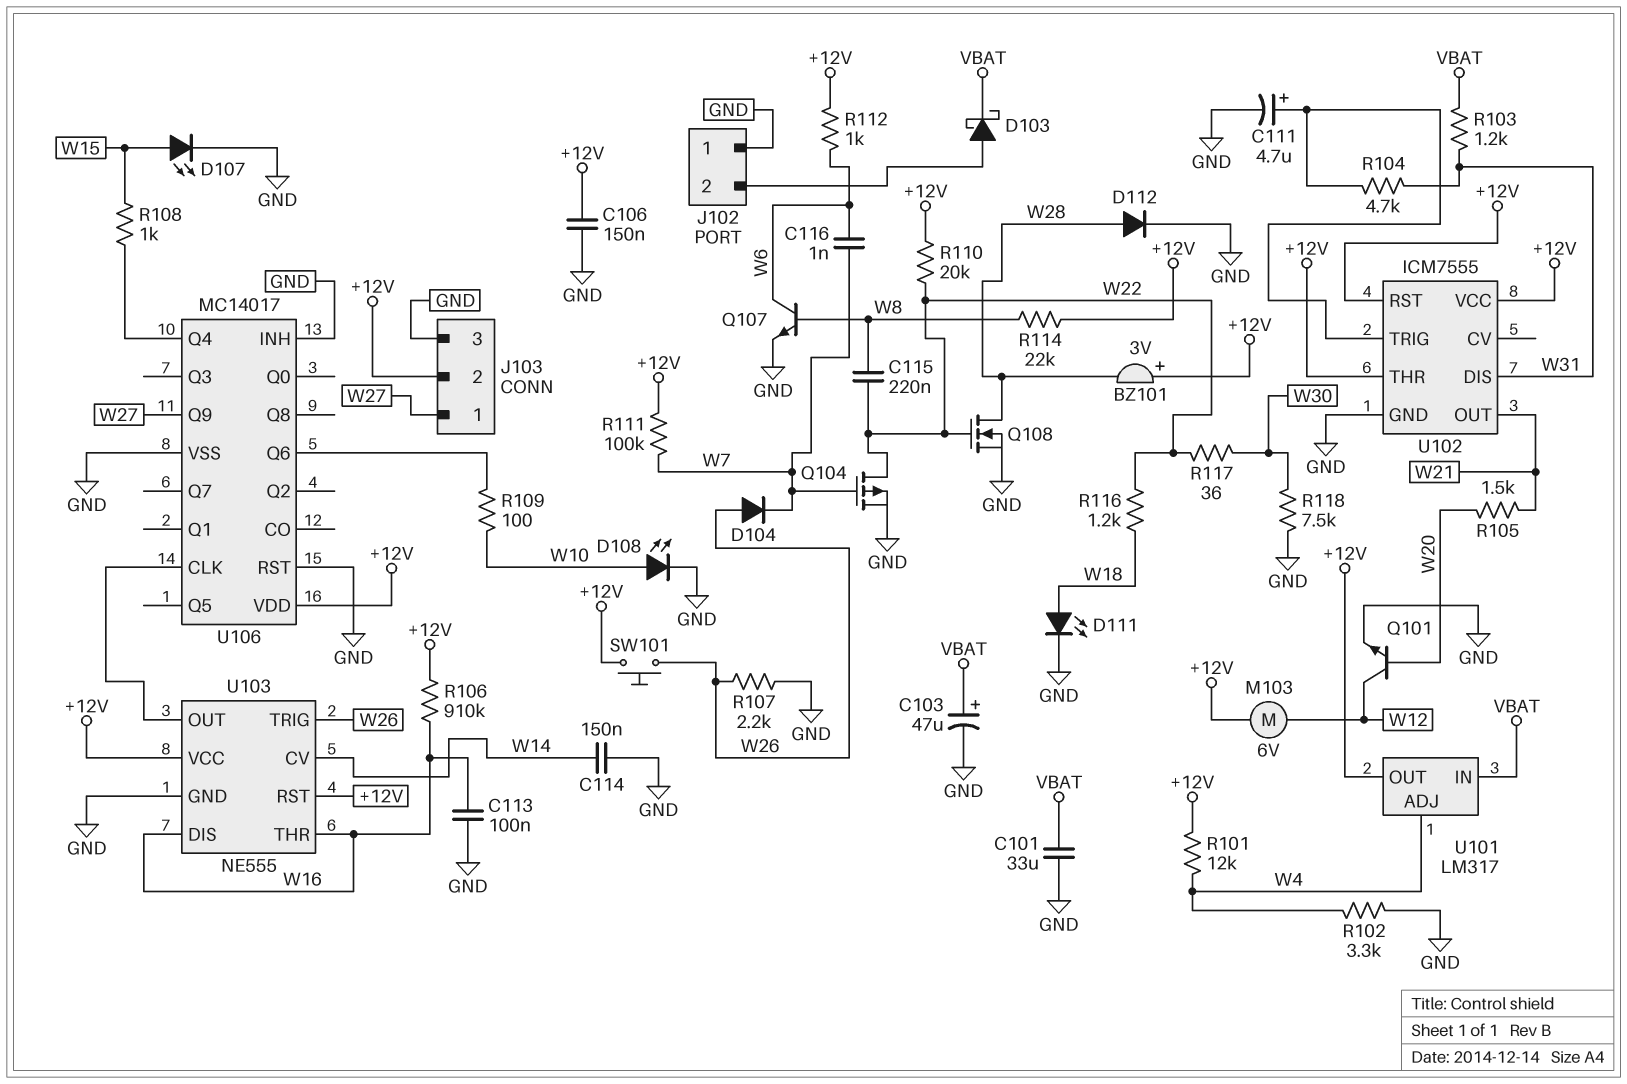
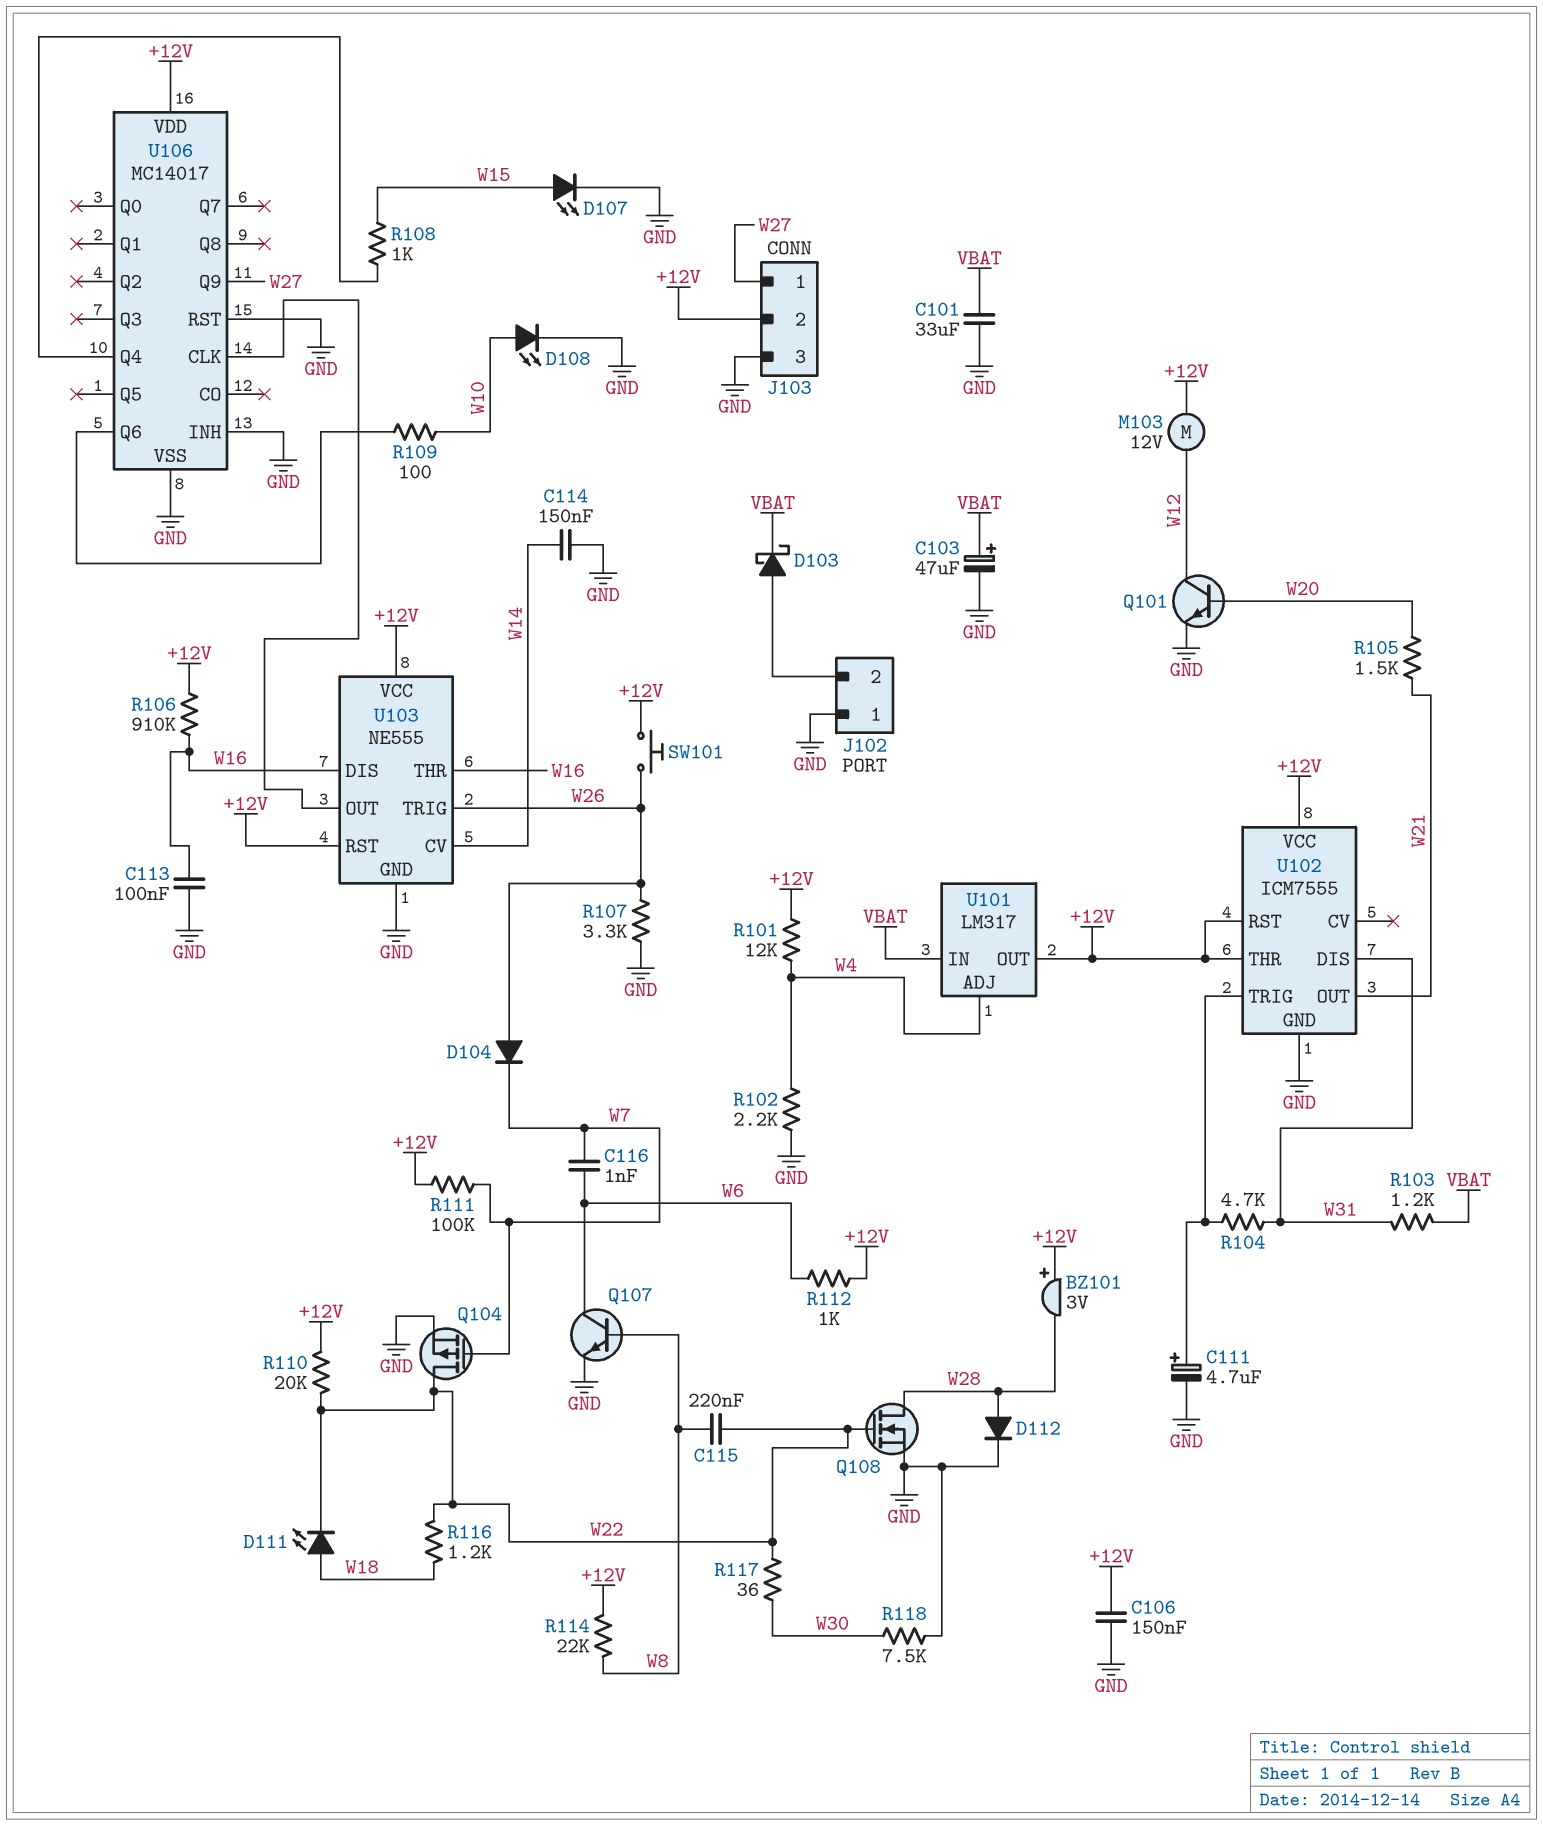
D111: LED (A W18, K GND) -> LED (A W18, K W22)
M103: motor 6V (+12V, W12) -> motor 12V (+12V, W12)
R102: 3.3k (GND, W4) -> 2.2k (GND, W4)
R107: 2.2k (GND, W26) -> 3.3k (GND, W26)

